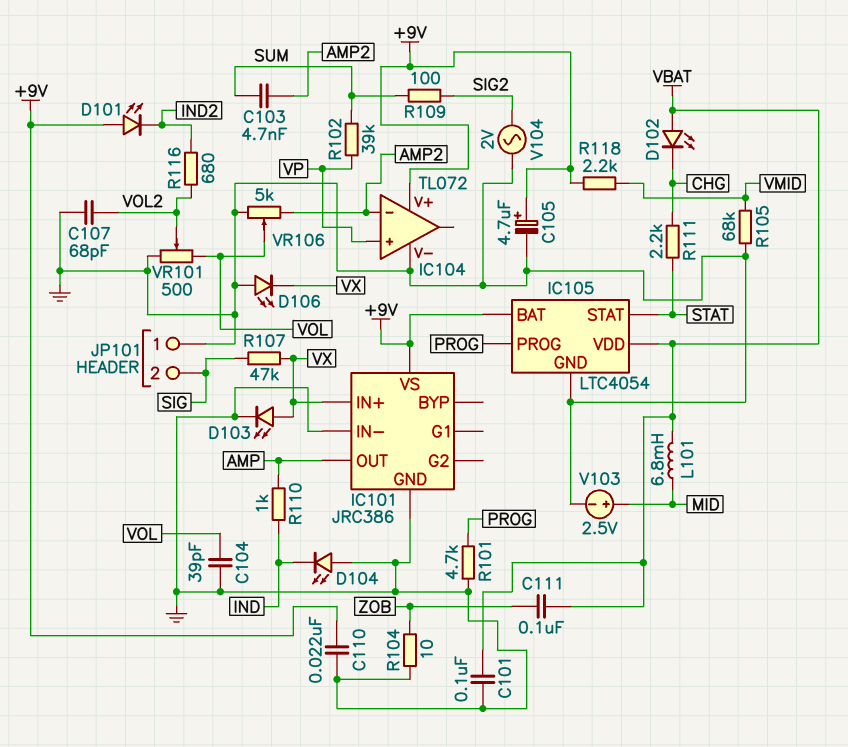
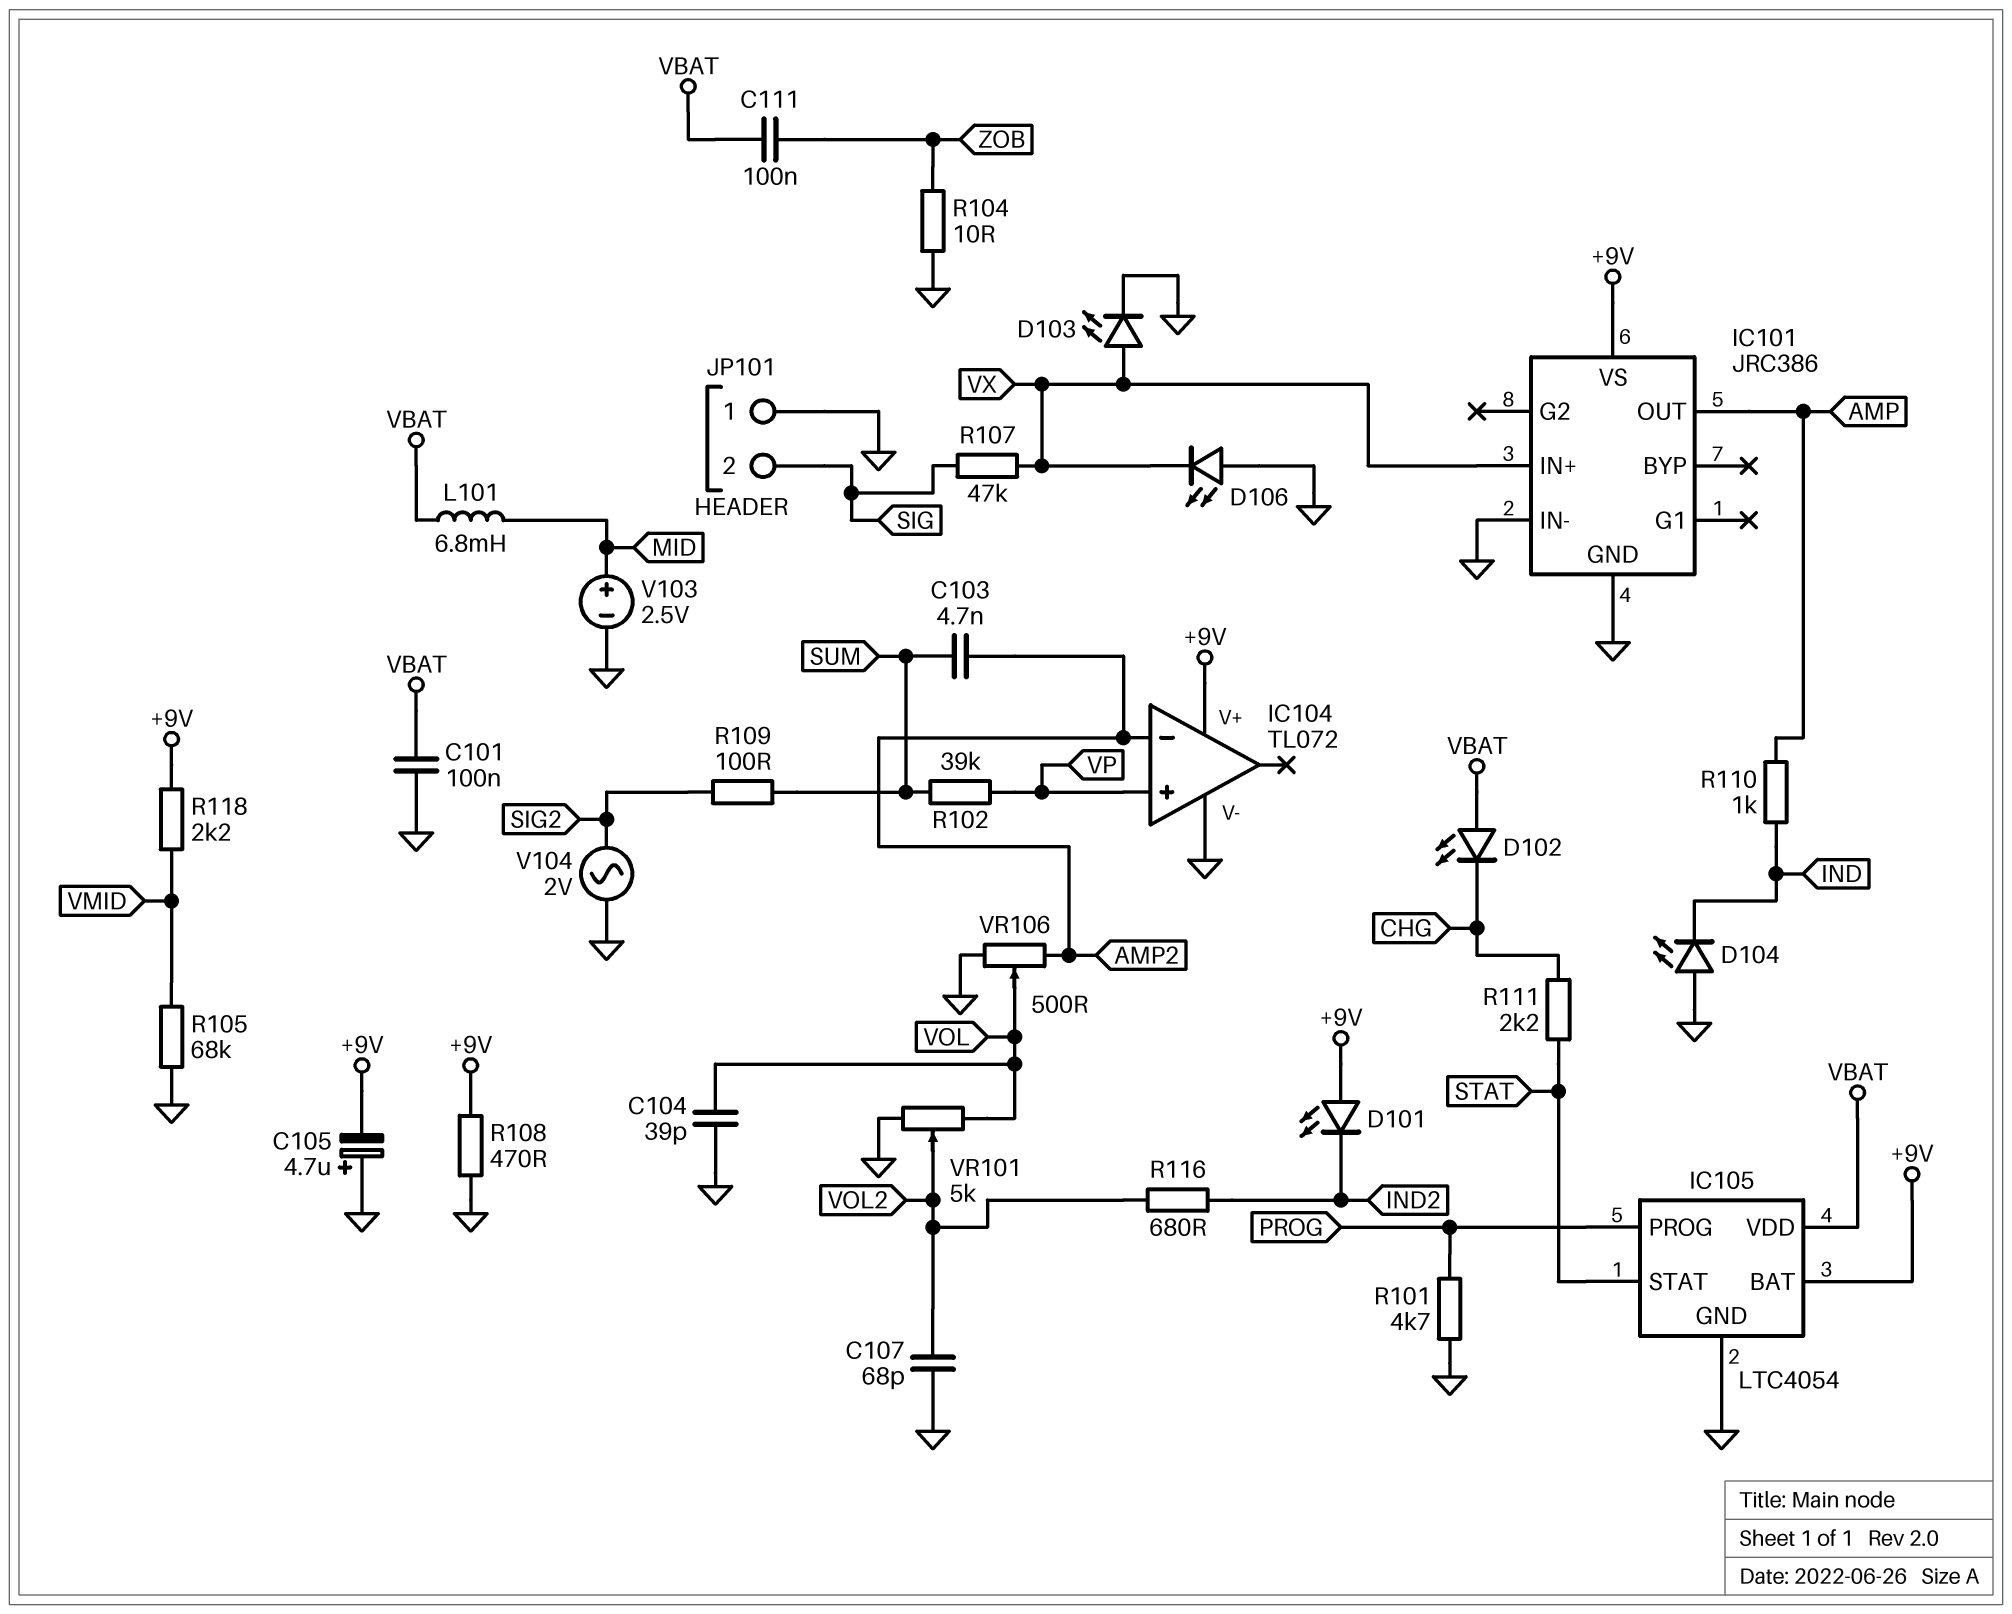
C105: 4.7uF (plus +9V, minus GND) -> 4.7uF (plus GND, minus +9V)
C110: 22nF (+9V, GND) -> none
R108: none -> 470 (+9V, GND)
VR101: 500 (GND, VOL, wiper VOL2) -> 5k (GND, VOL, wiper VOL2)
VR106: 5k (AMP2, GND, wiper VOL) -> 500 (AMP2, GND, wiper VOL)

